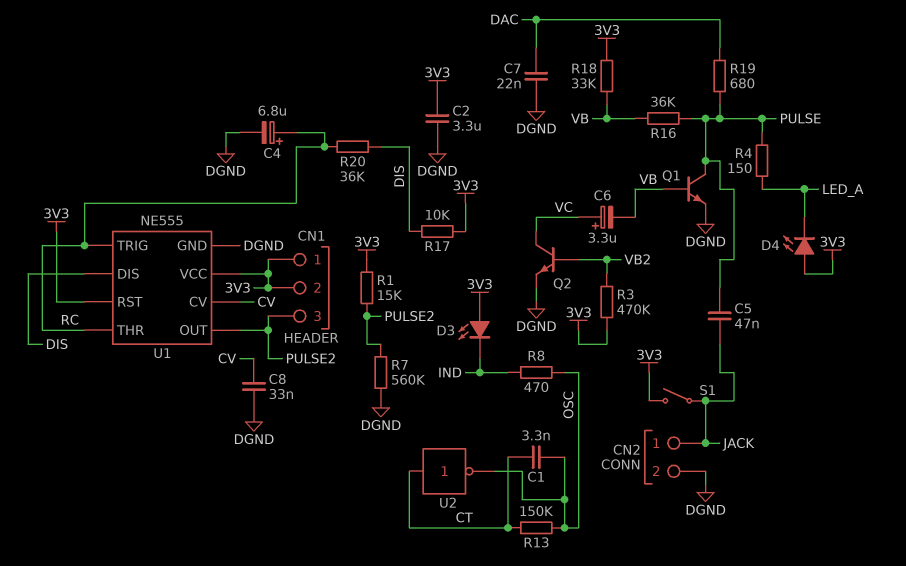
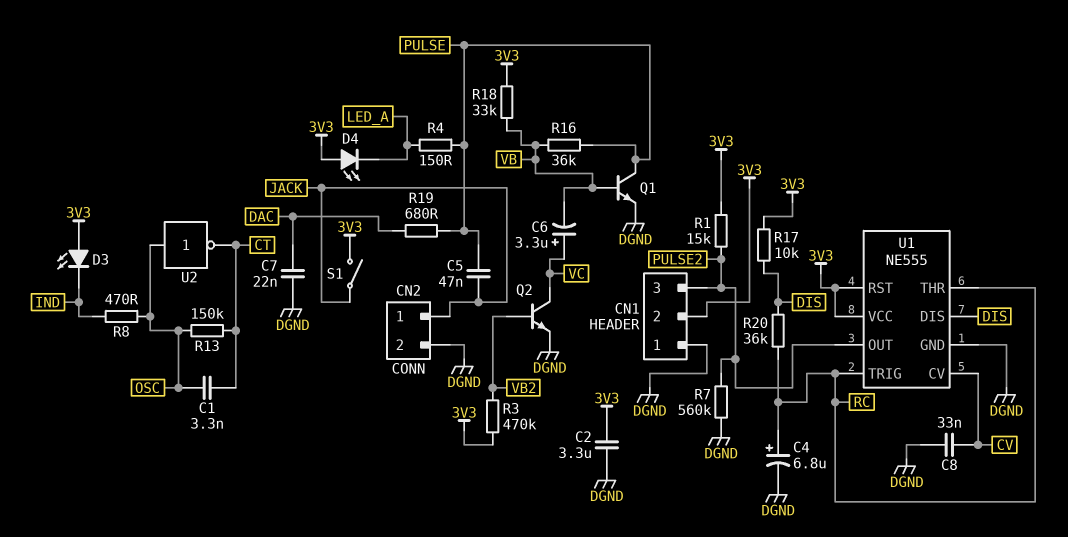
CN1 pin 1: 3V3 -> DGND
U2: NOT (in CT, out OSC) -> NOT (in OSC, out CT)

